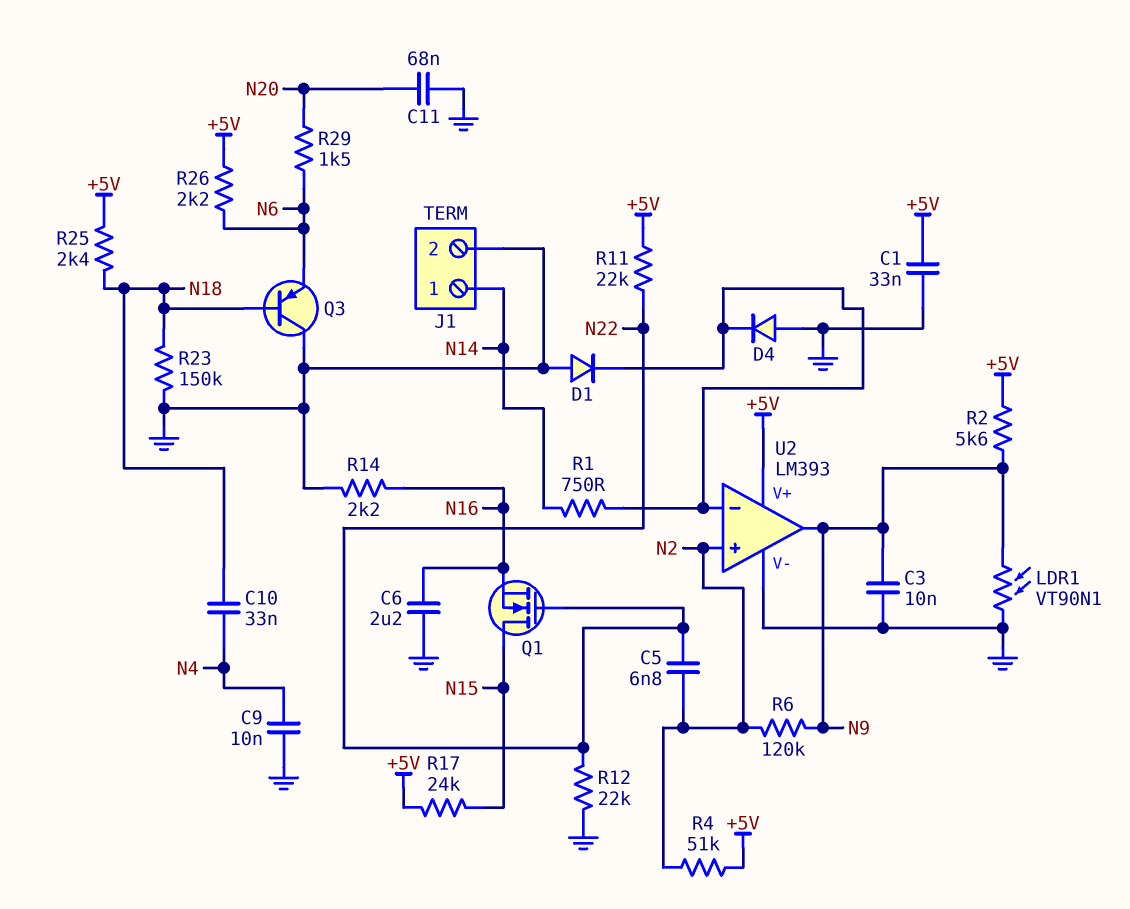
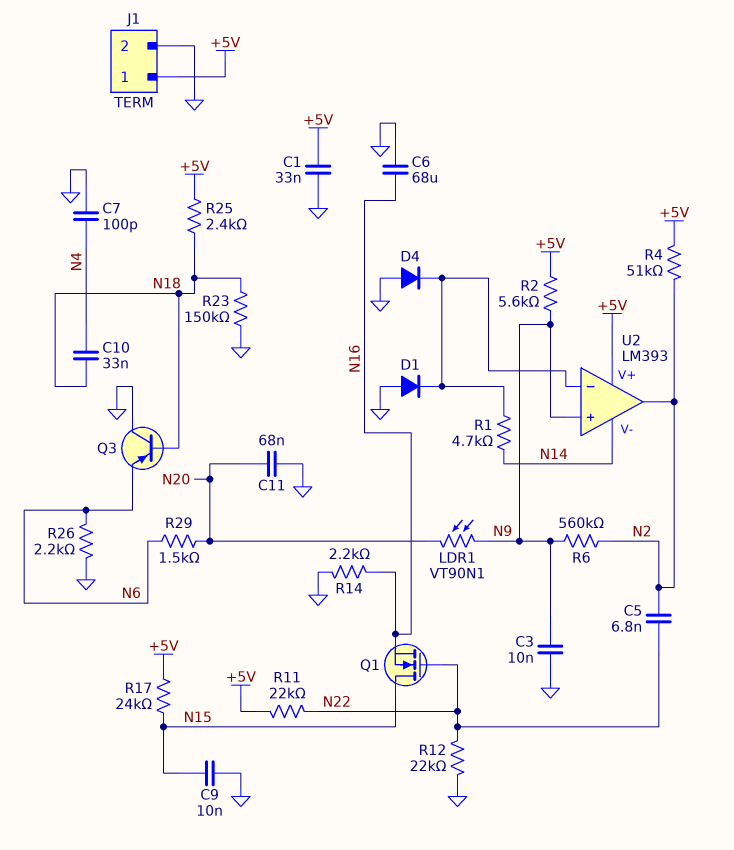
C6: 2.2uF (GND, N16) -> 68uF (GND, N16)
C7: none -> 100pF (GND, N4)
C9: 10nF (GND, N4) -> 10nF (GND, N15)
J1 pin 1: N14 -> +5V
LDR1: VT90N1 (GND, N9) -> VT90N1 (N9, N20)
R1: 750 (N14, U2/in-) -> 4.7k (N14, U2/in-)
R6: 120k (N2, N9) -> 560k (N2, N9)
R26: 2.2k (+5V, N6) -> 2.2k (GND, N6)
U2 pin V-: GND -> N14
U2 pin in+: N2 -> N9
U2 pin out: N9 -> N2

